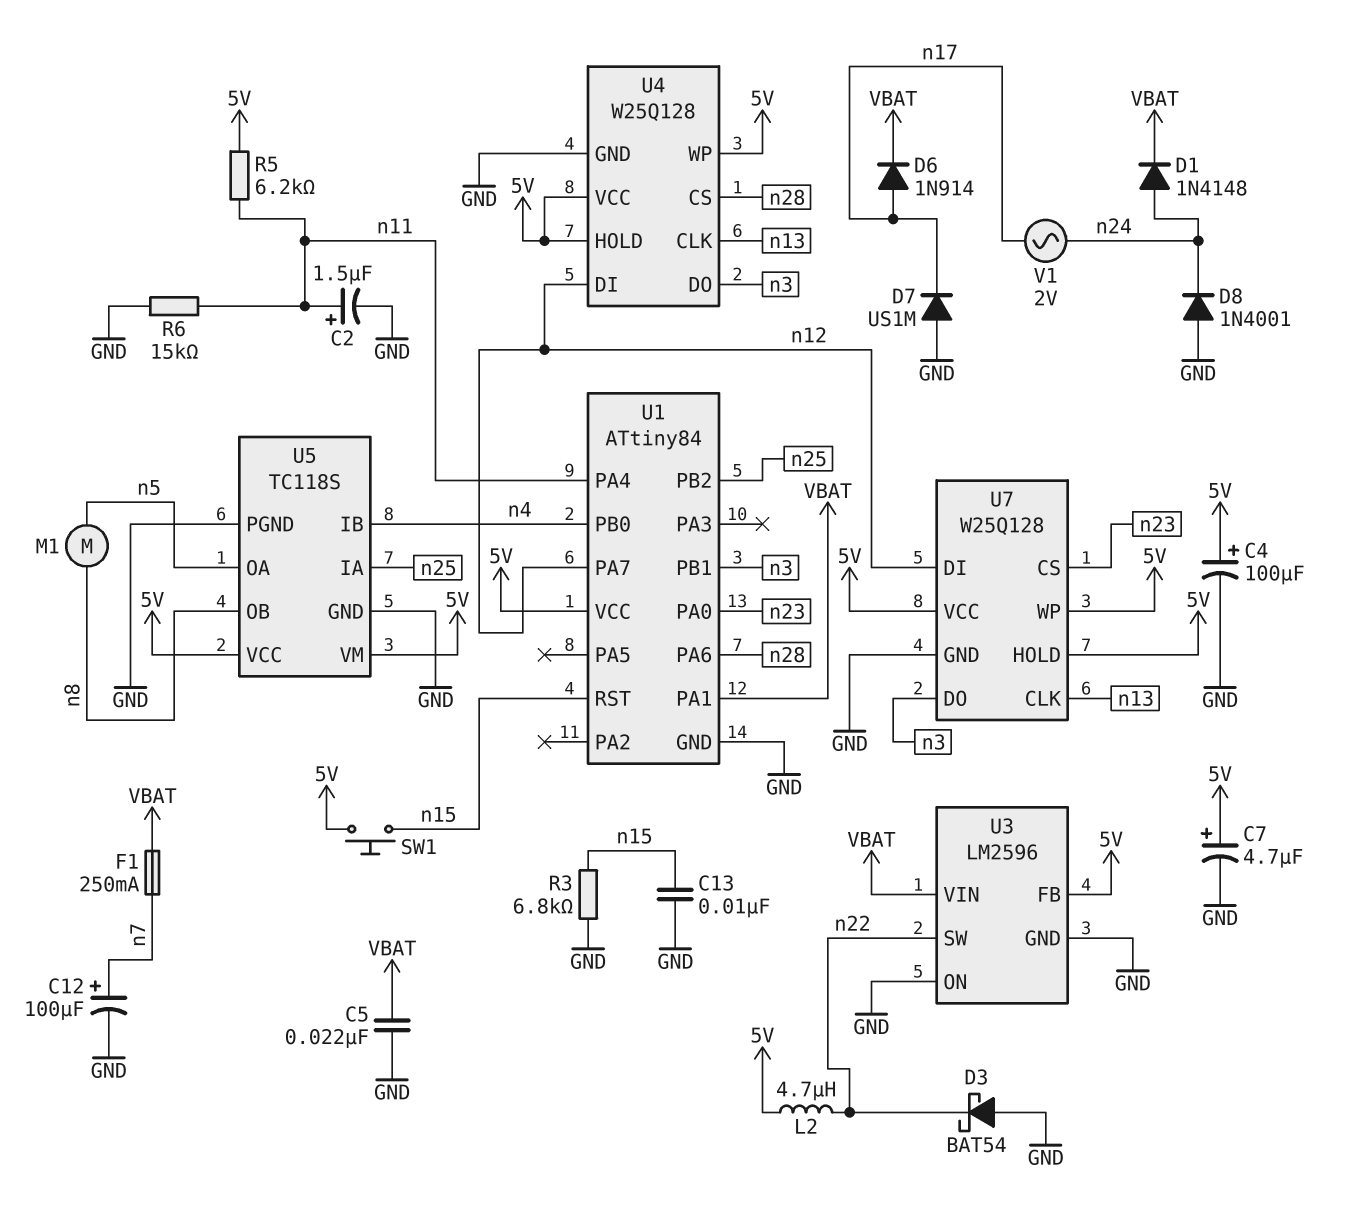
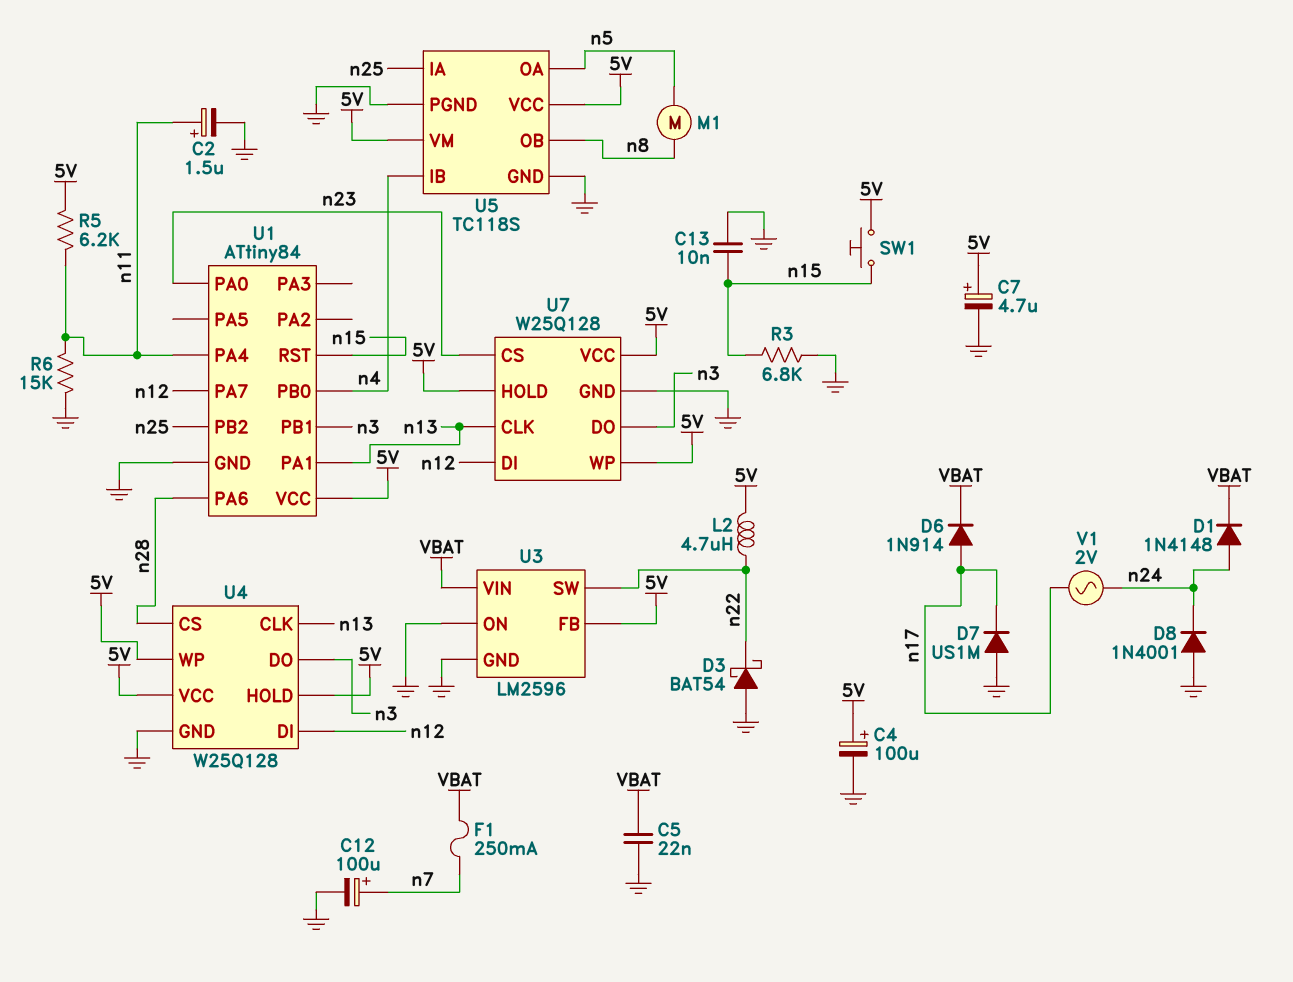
U1 pin PA1: VBAT -> n13

